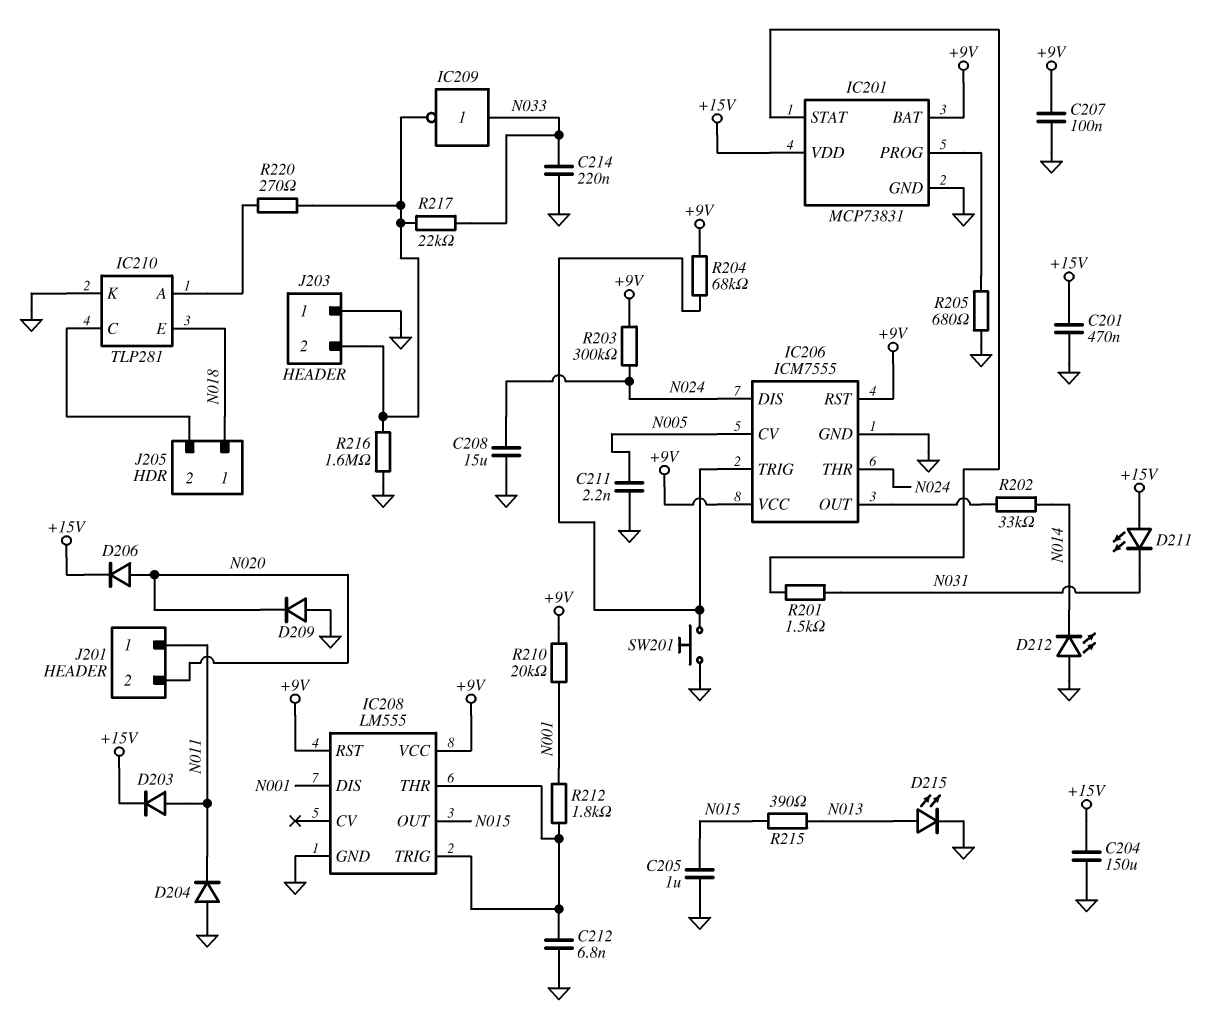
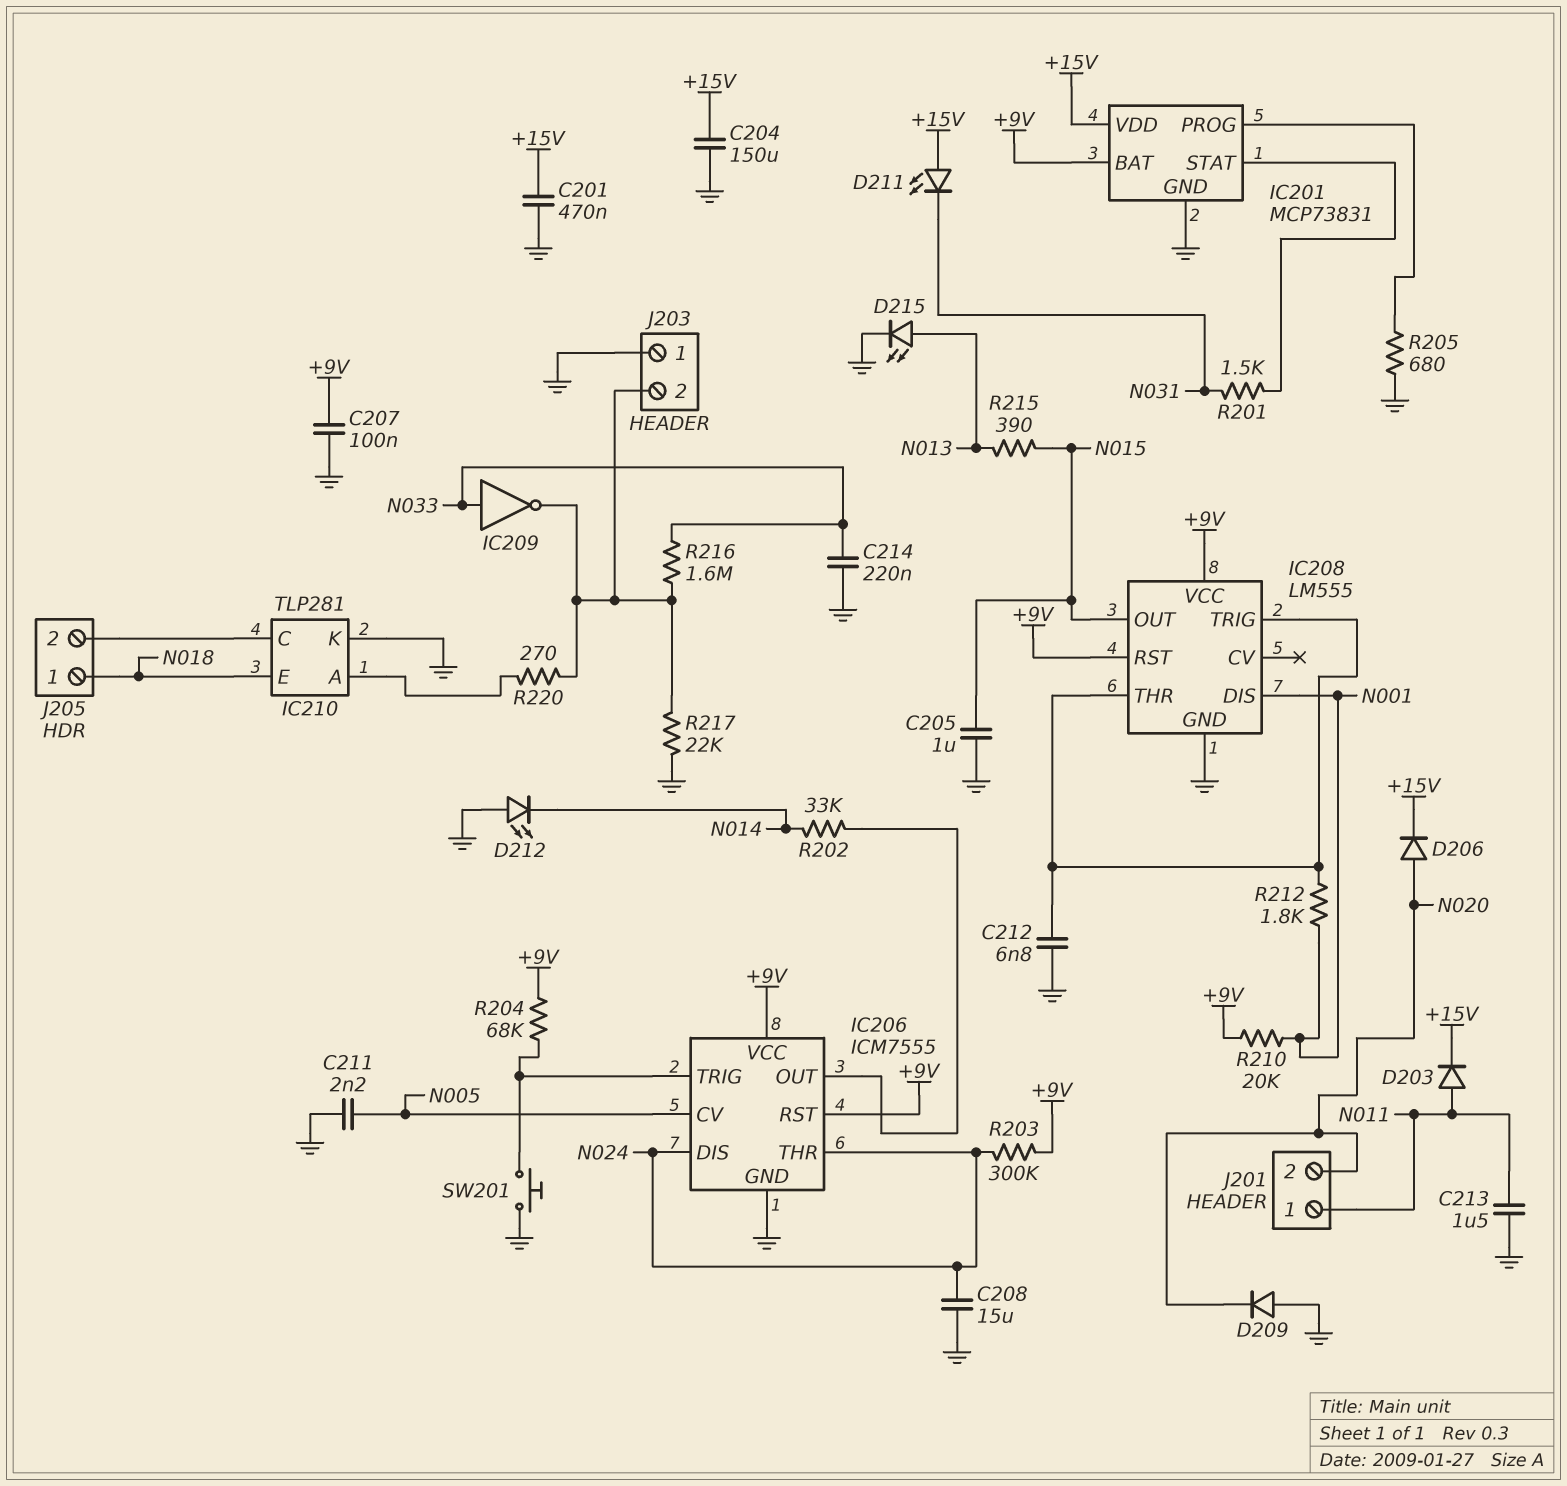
C213: none -> 1.5uF (GND, N011)
D204: diode (A GND, K N011) -> none
R216: 1.6M (GND, J203/2) -> 1.6M (J203/2, N033)
R217: 22k (J203/2, N033) -> 22k (GND, J203/2)

